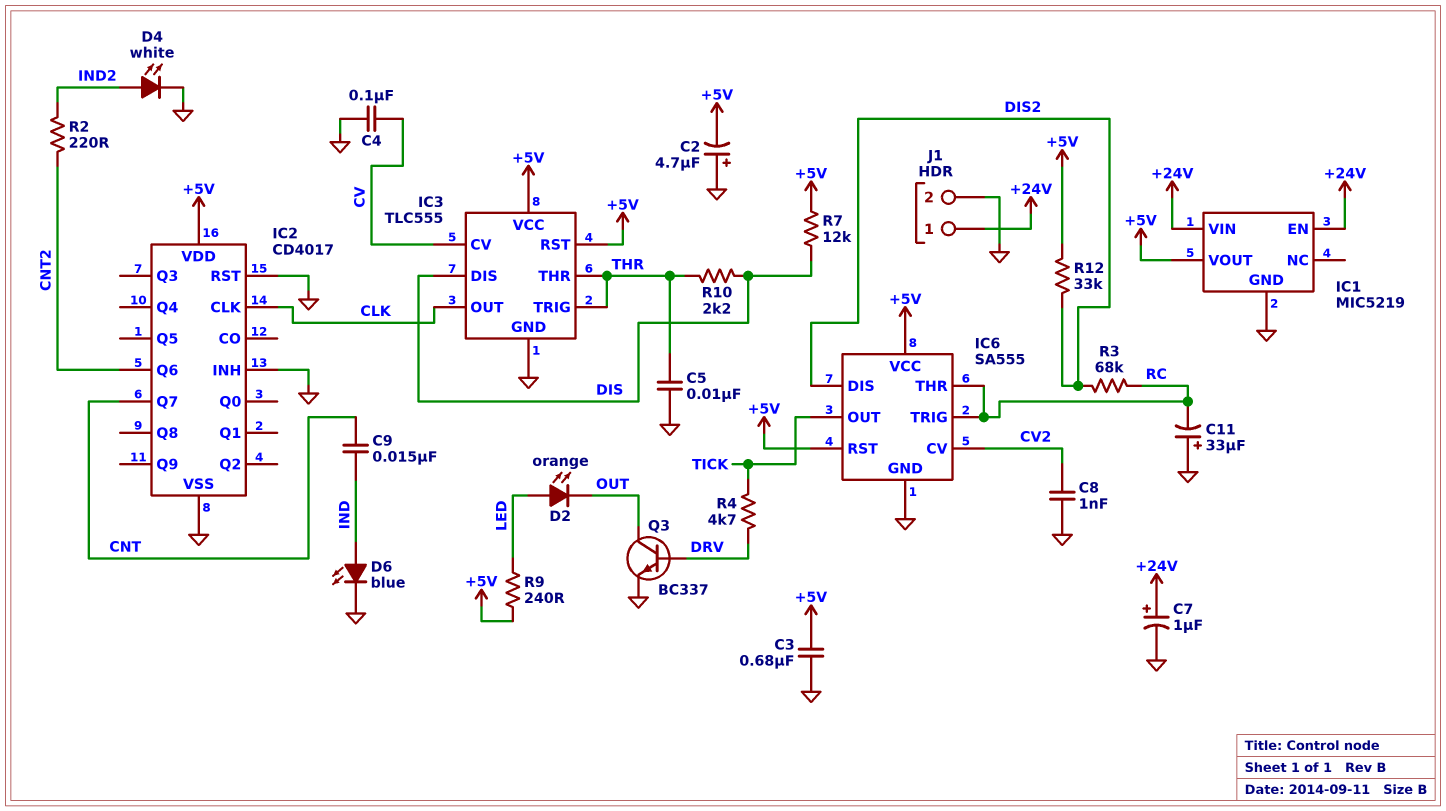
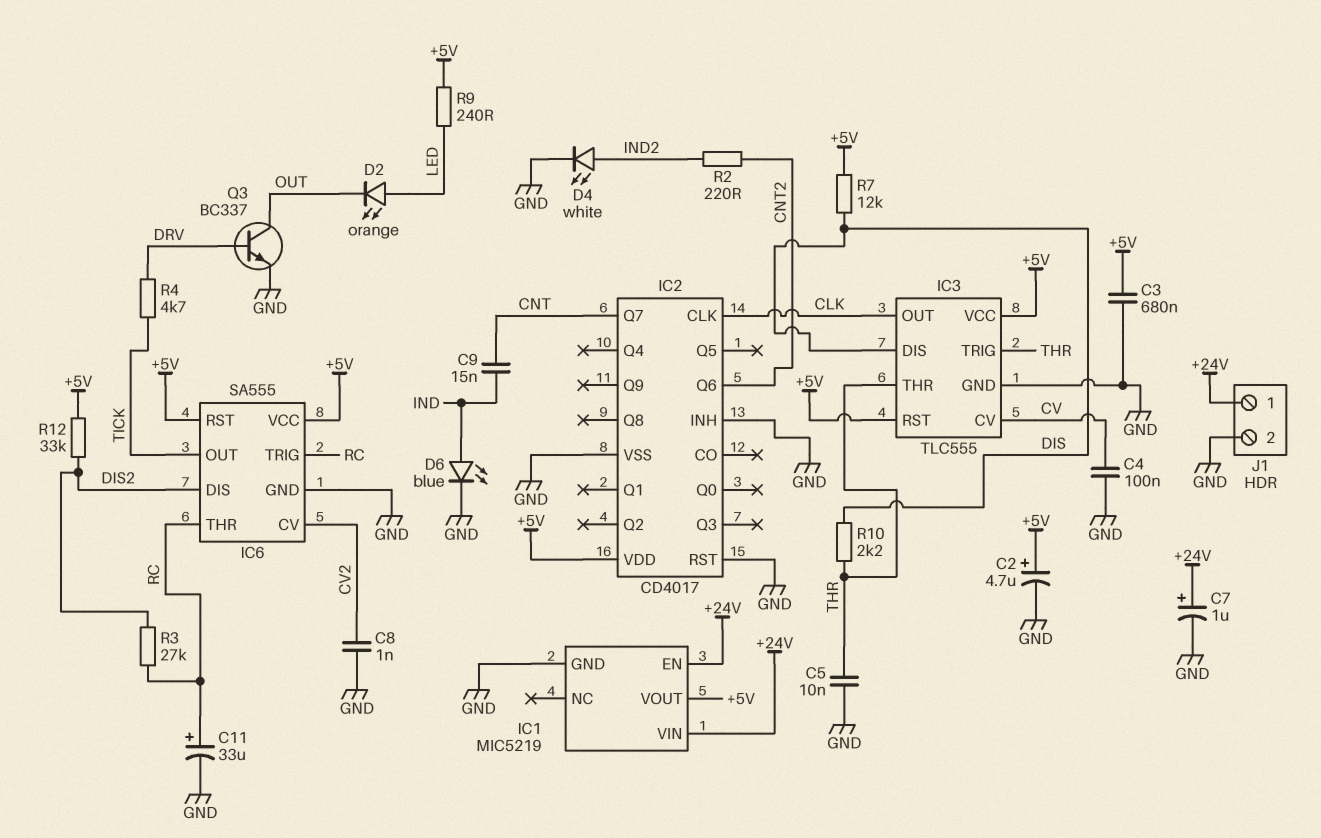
C2: 4.7uF (plus GND, minus +5V) -> 4.7uF (plus +5V, minus GND)
C11: 33uF (plus GND, minus RC) -> 33uF (plus RC, minus GND)
R3: 68k (DIS2, RC) -> 27k (DIS2, RC)

